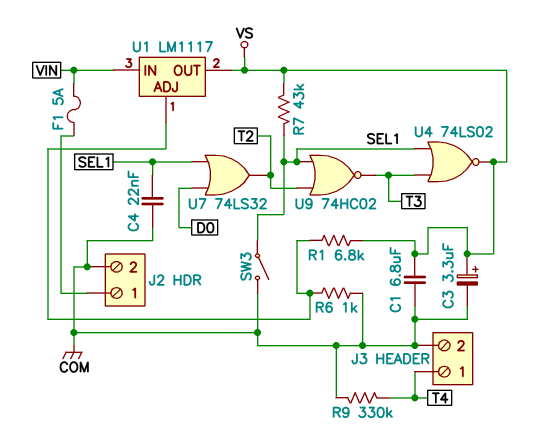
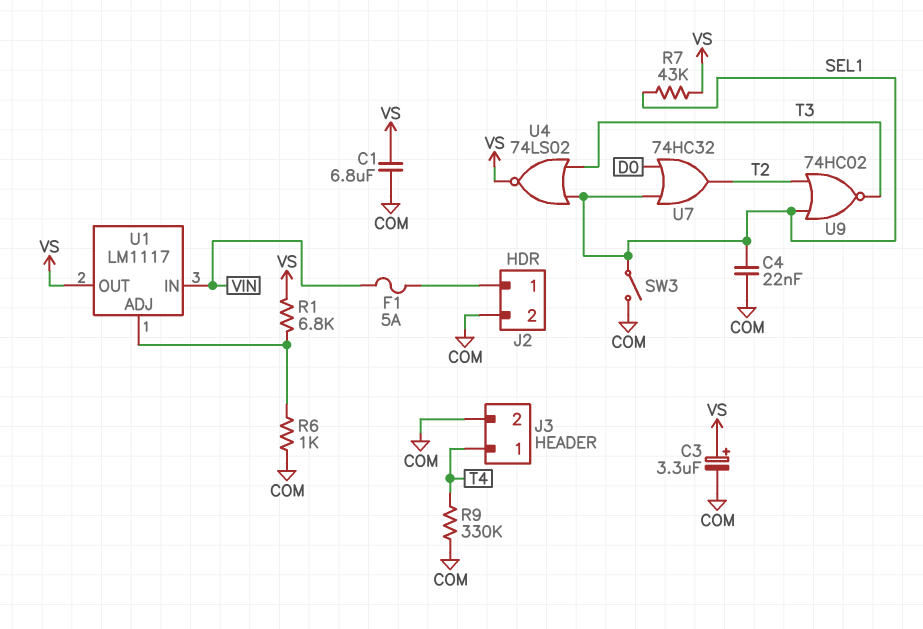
U7: OR 74LS32 (in D0, in SEL1, out T2) -> OR 74HC32 (in D0, in SEL1, out T2)

